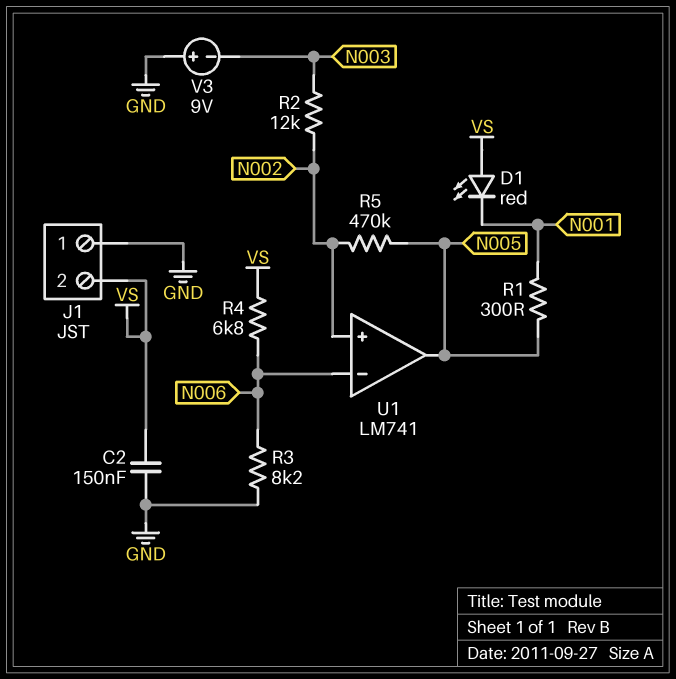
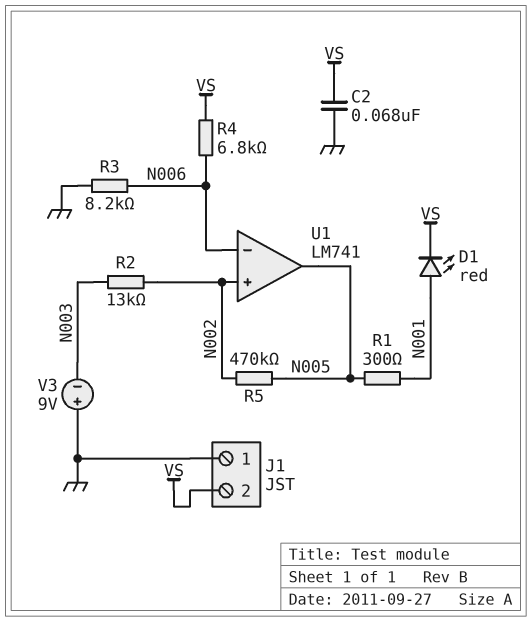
C2: 150nF (GND, VS) -> 68nF (GND, VS)
D1: LED red (A VS, K N001) -> LED red (A N001, K VS)
R2: 12k (N002, N003) -> 13k (N002, N003)

